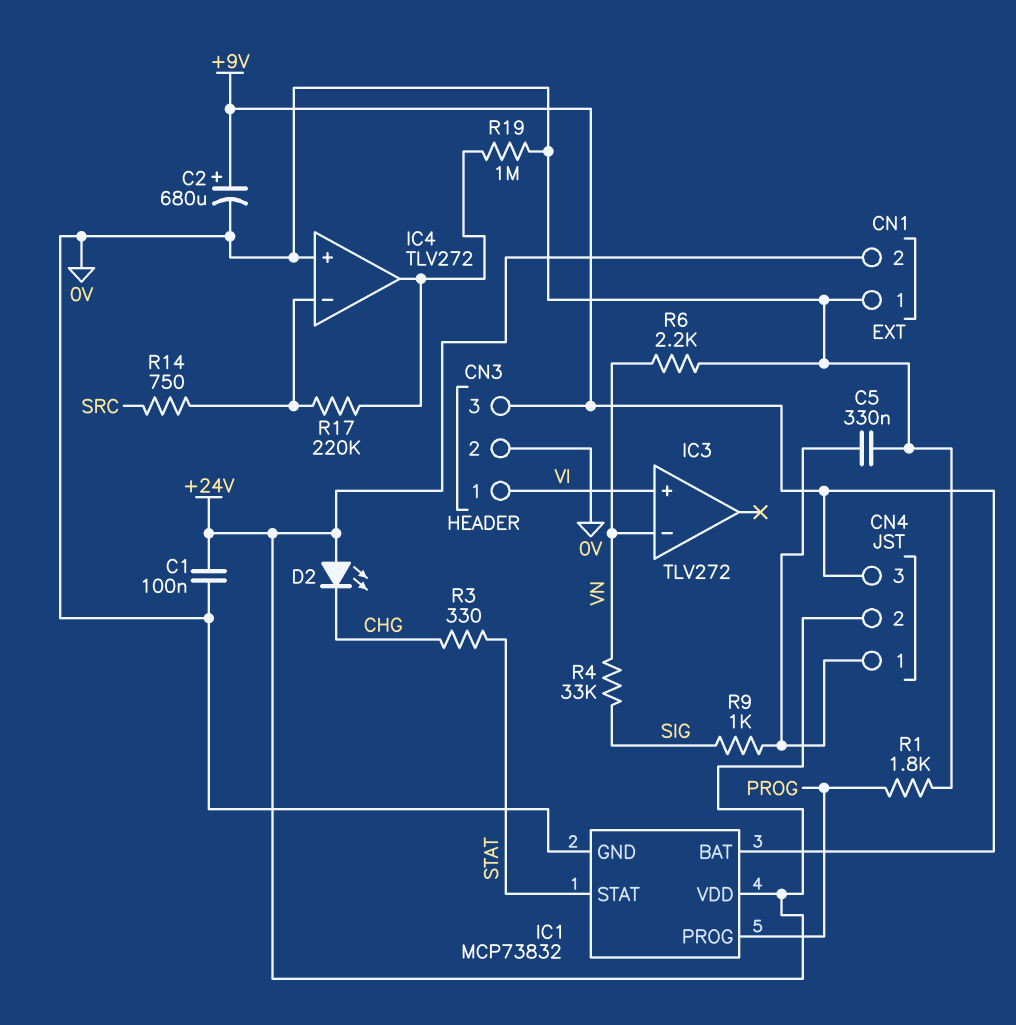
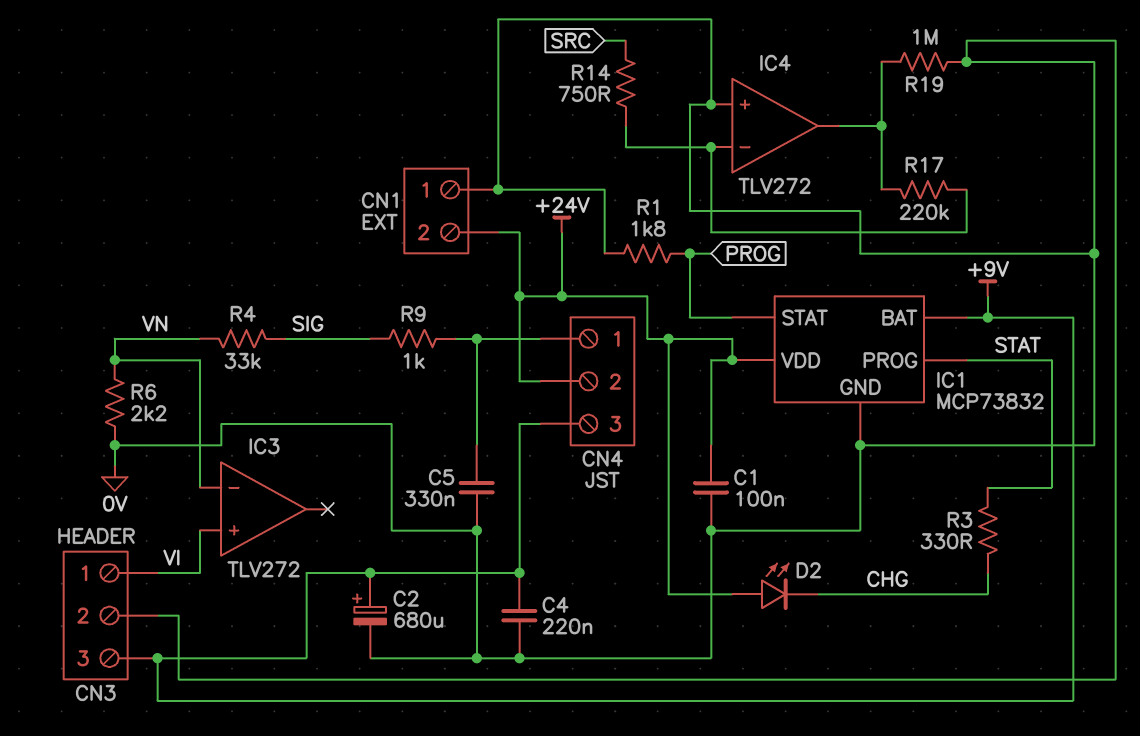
C4: none -> 220nF (+9V, 0V)
IC1 pin PROG: PROG -> STAT
IC1 pin STAT: STAT -> PROG

